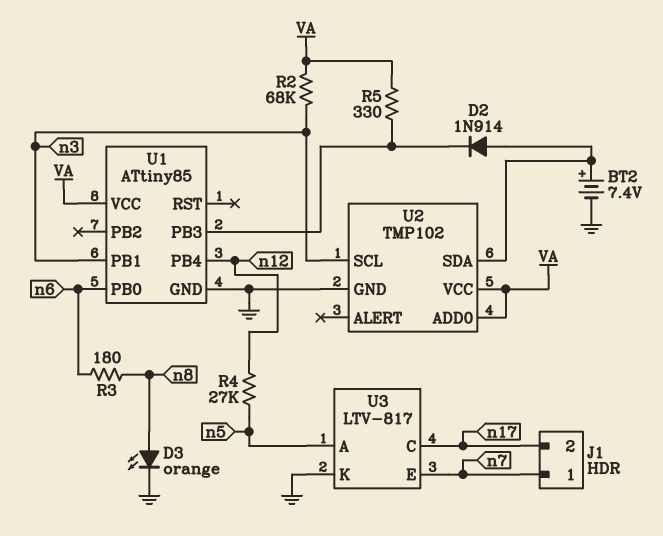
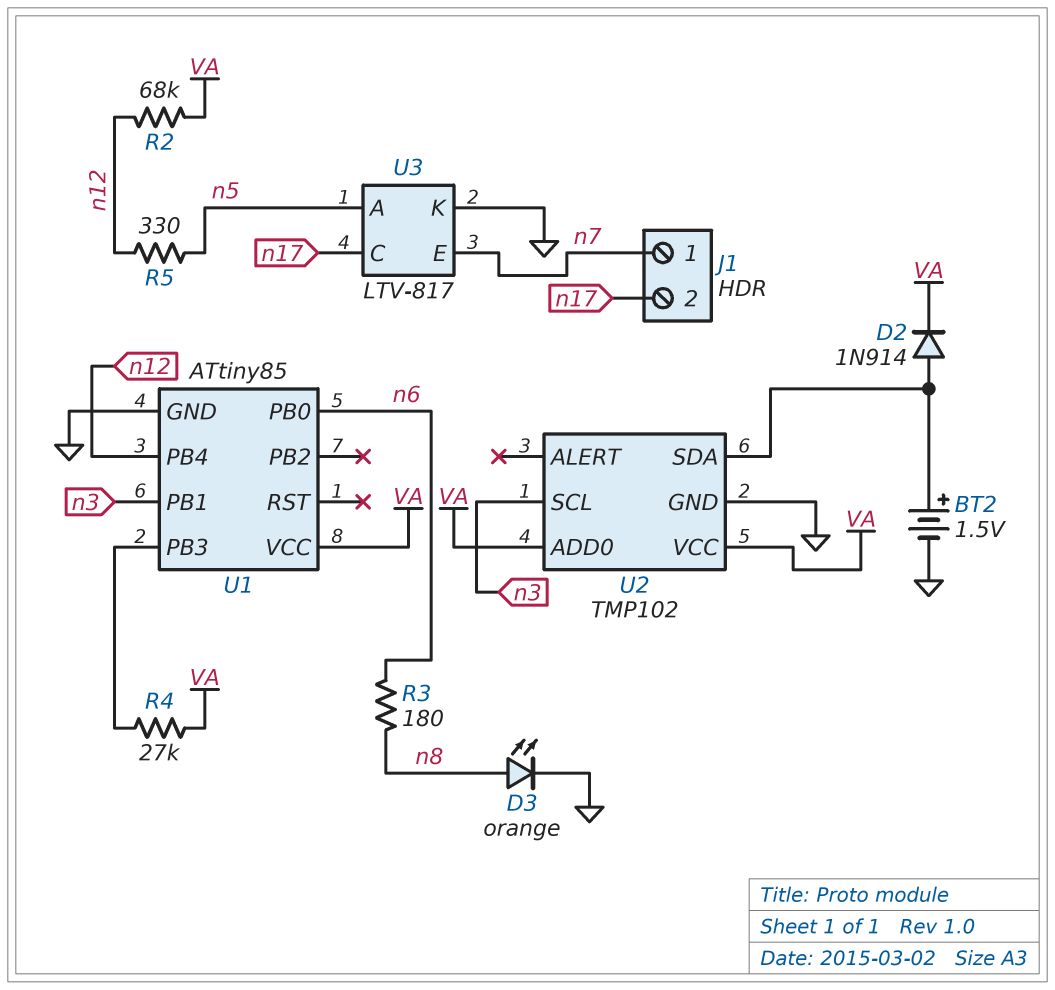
BT2: 7.4V (plus U2/SDA, minus GND) -> 1.5V (plus U2/SDA, minus GND)
D2: diode 1N914 (A U2/SDA, K U1/PB3) -> diode 1N914 (A U2/SDA, K VA)
R2: 68k (VA, n3) -> 68k (VA, n12)
R4: 27k (n5, n12) -> 27k (U1/PB3, VA)
R5: 330 (U1/PB3, VA) -> 330 (n5, n12)

